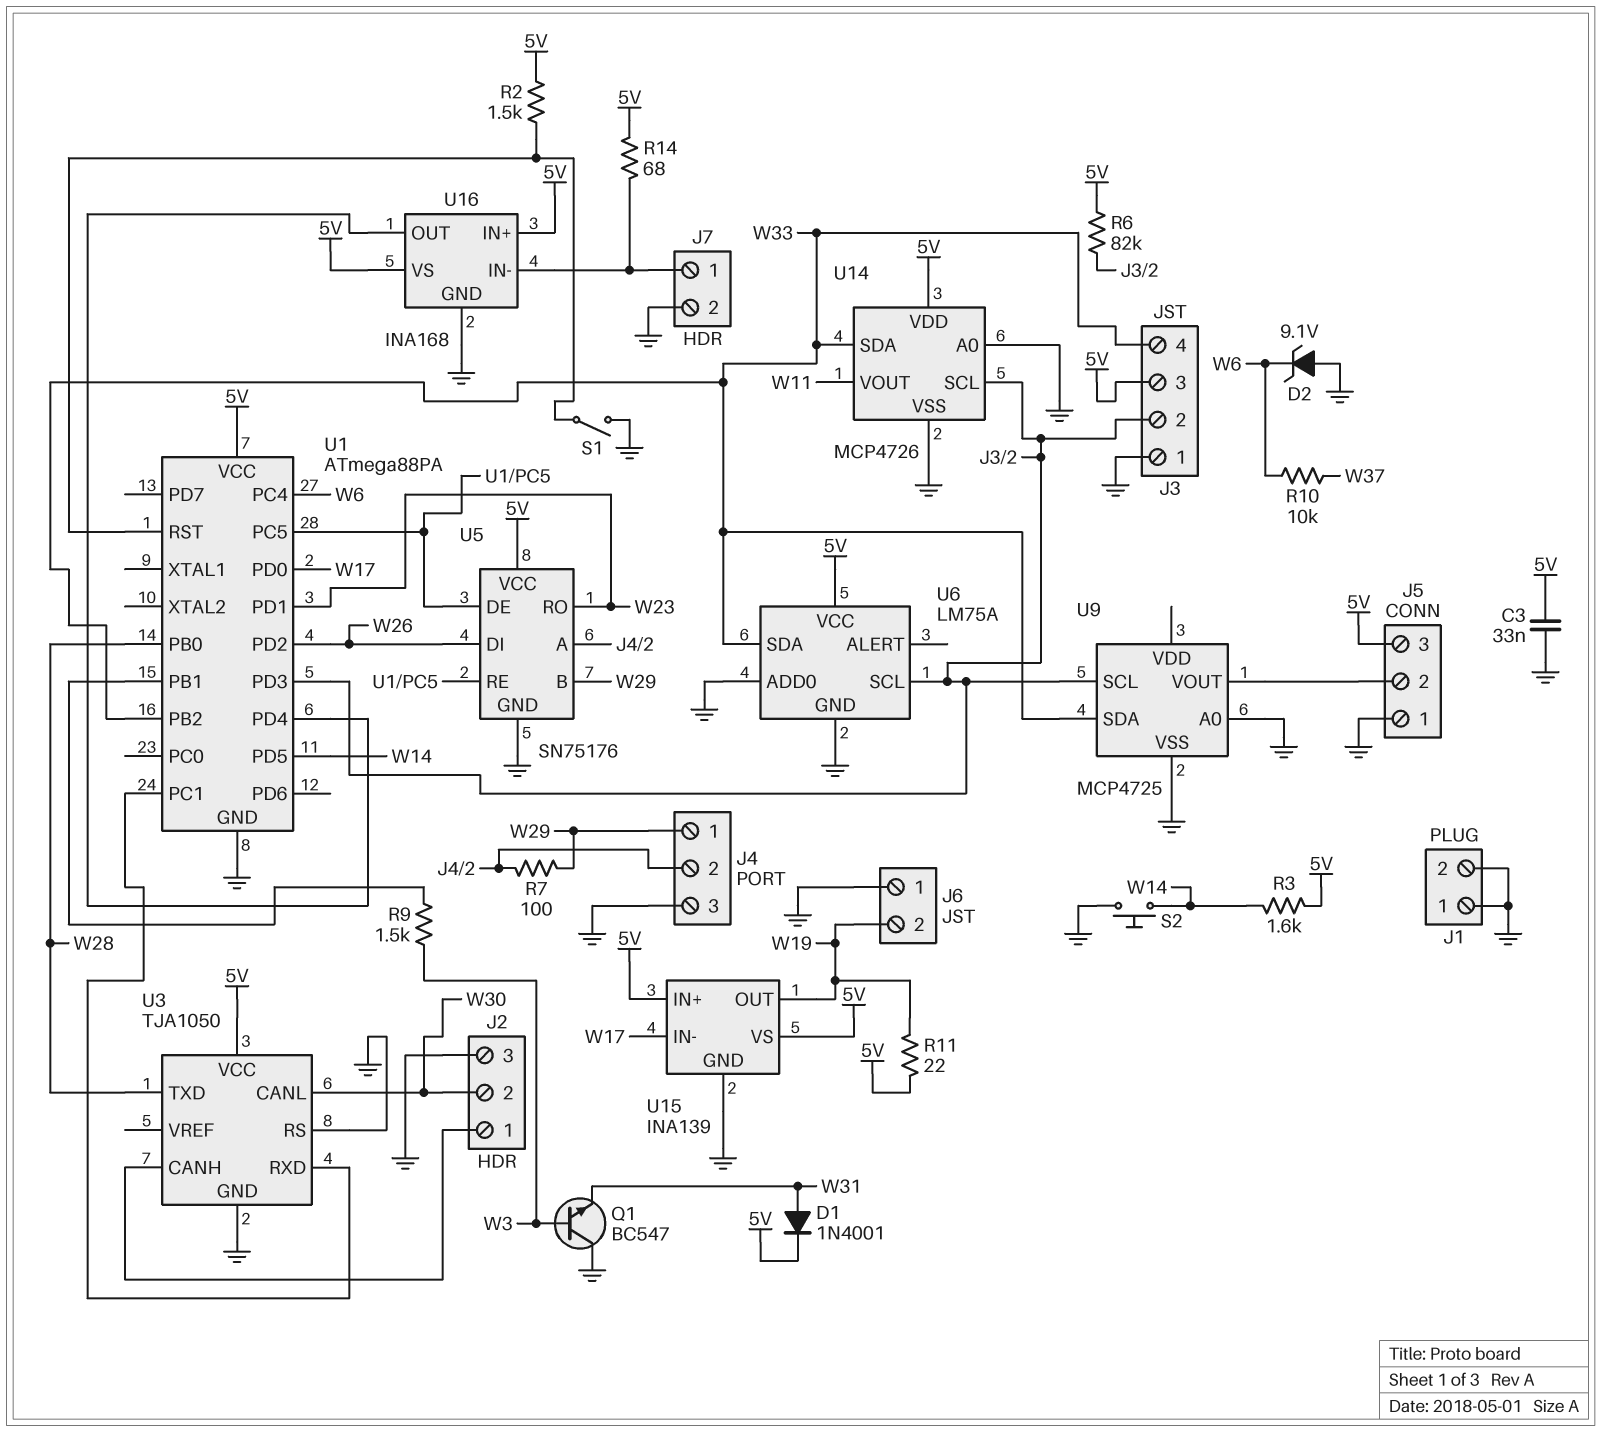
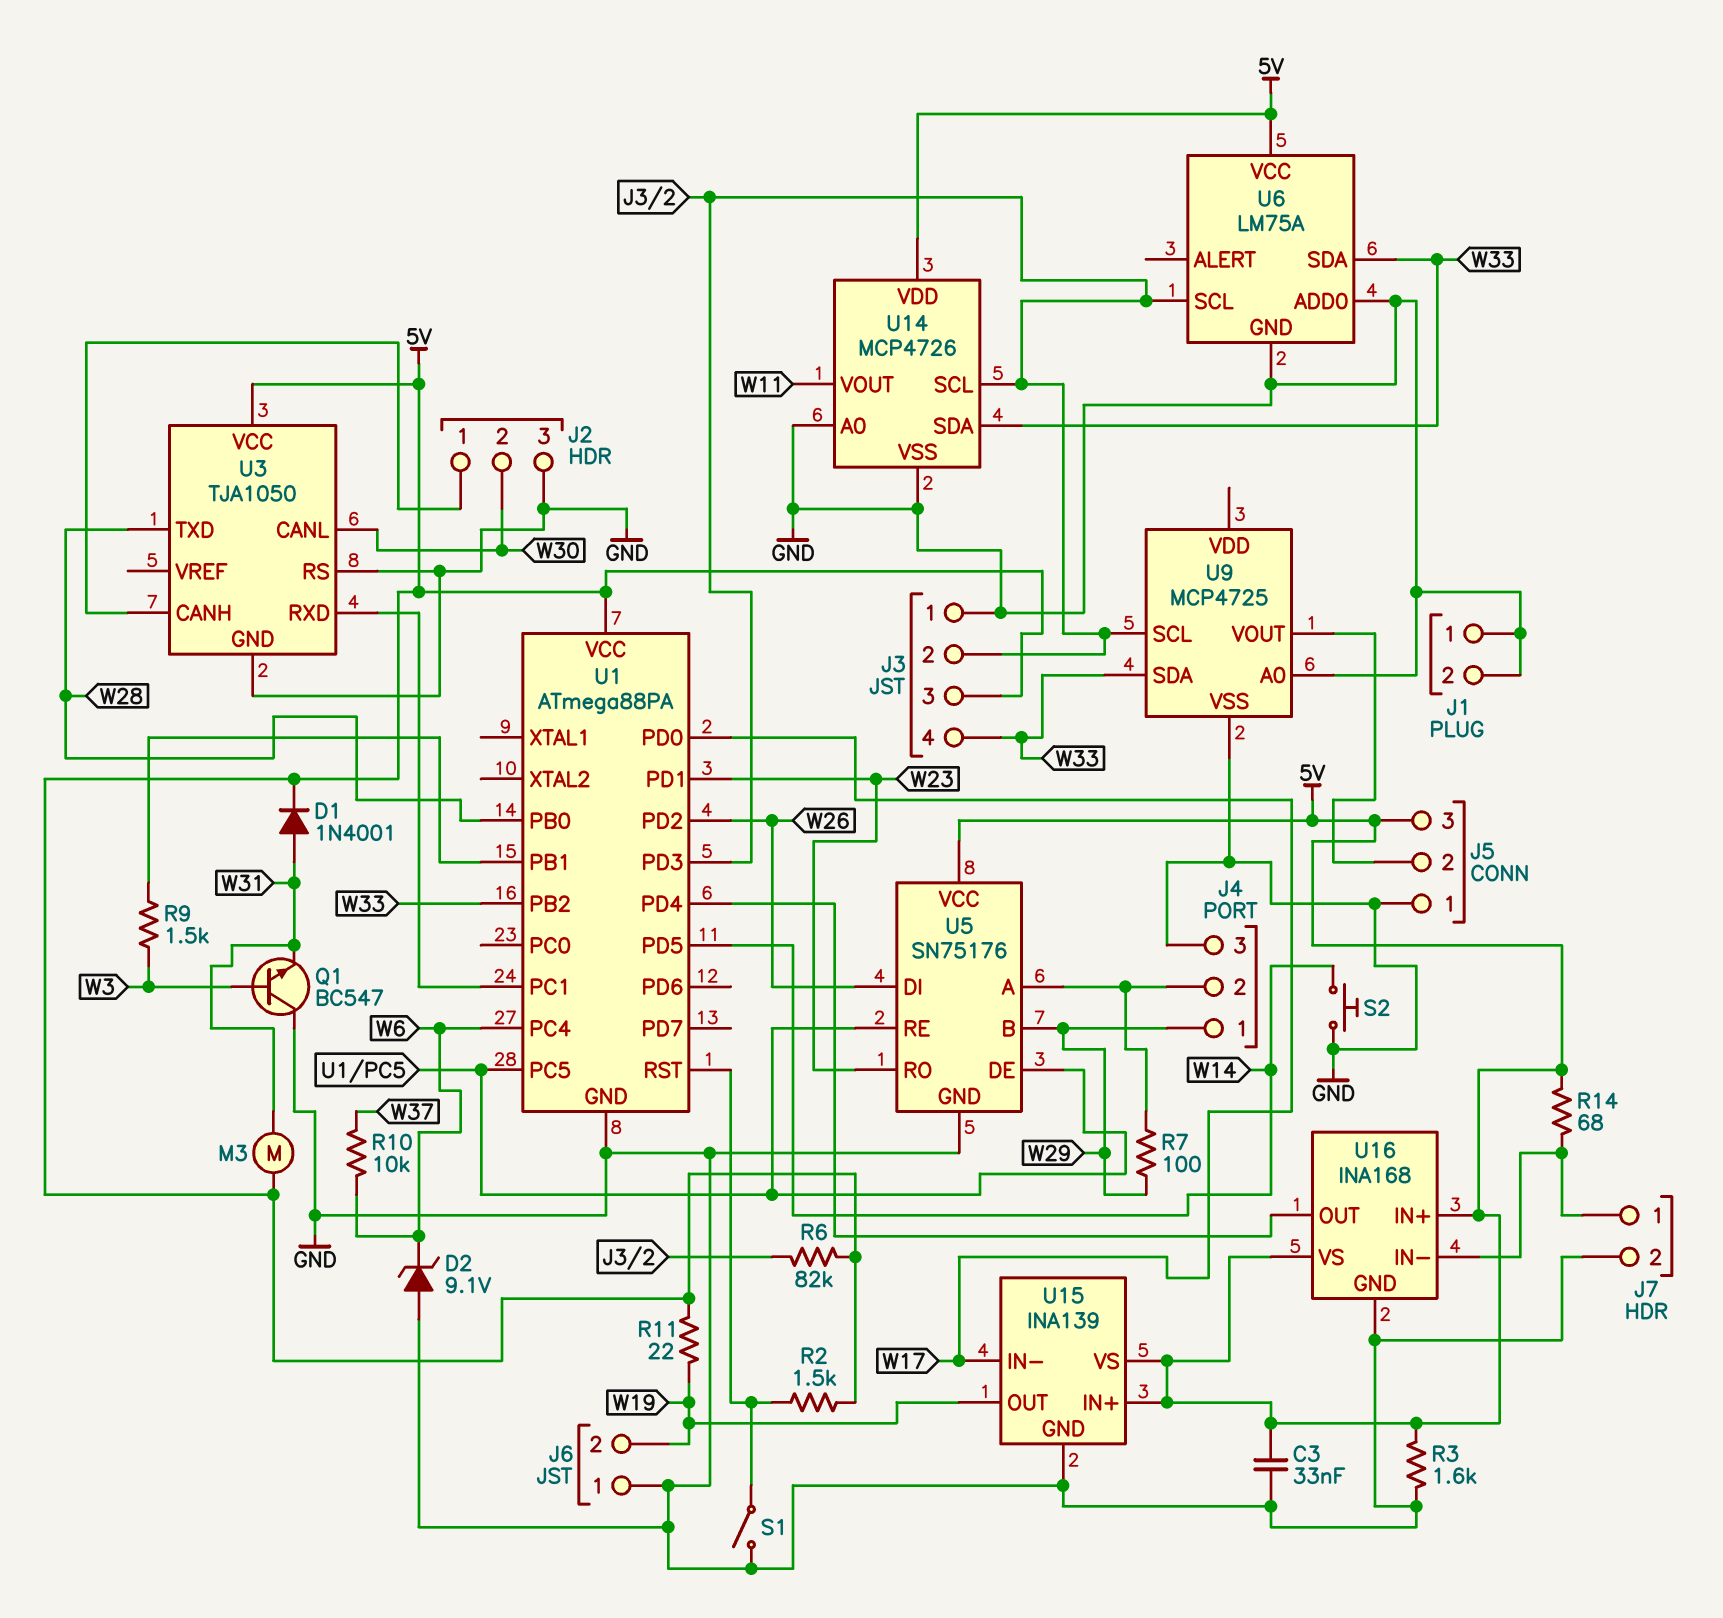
M3: none -> motor (5V, W31)
R3: 1.6k (5V, W14) -> 1.6k (5V, GND)

